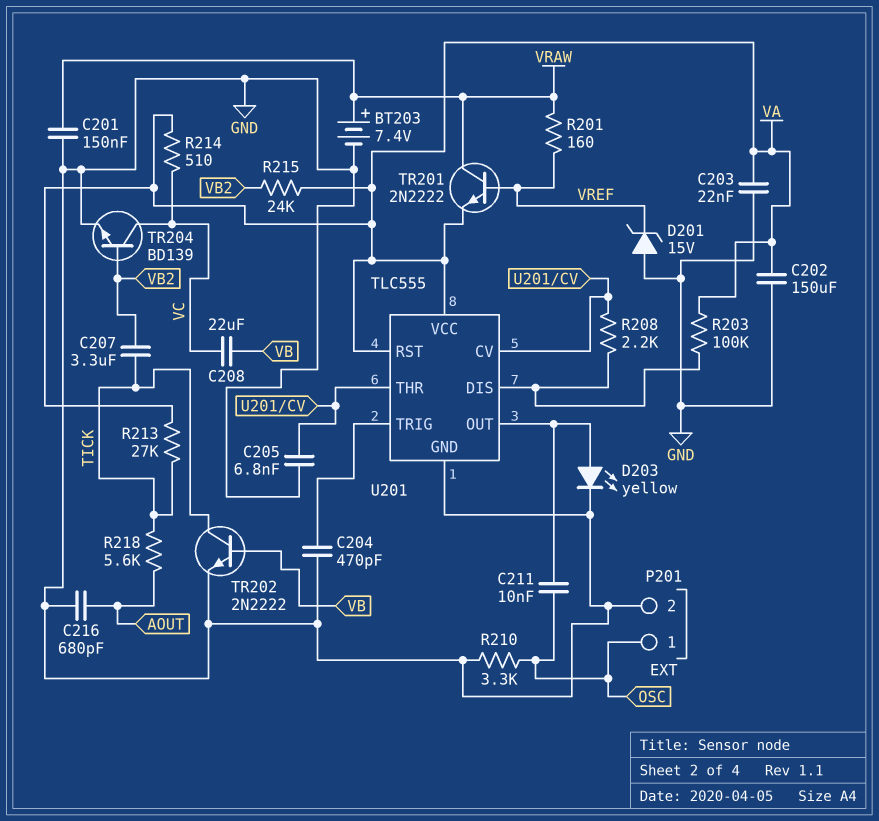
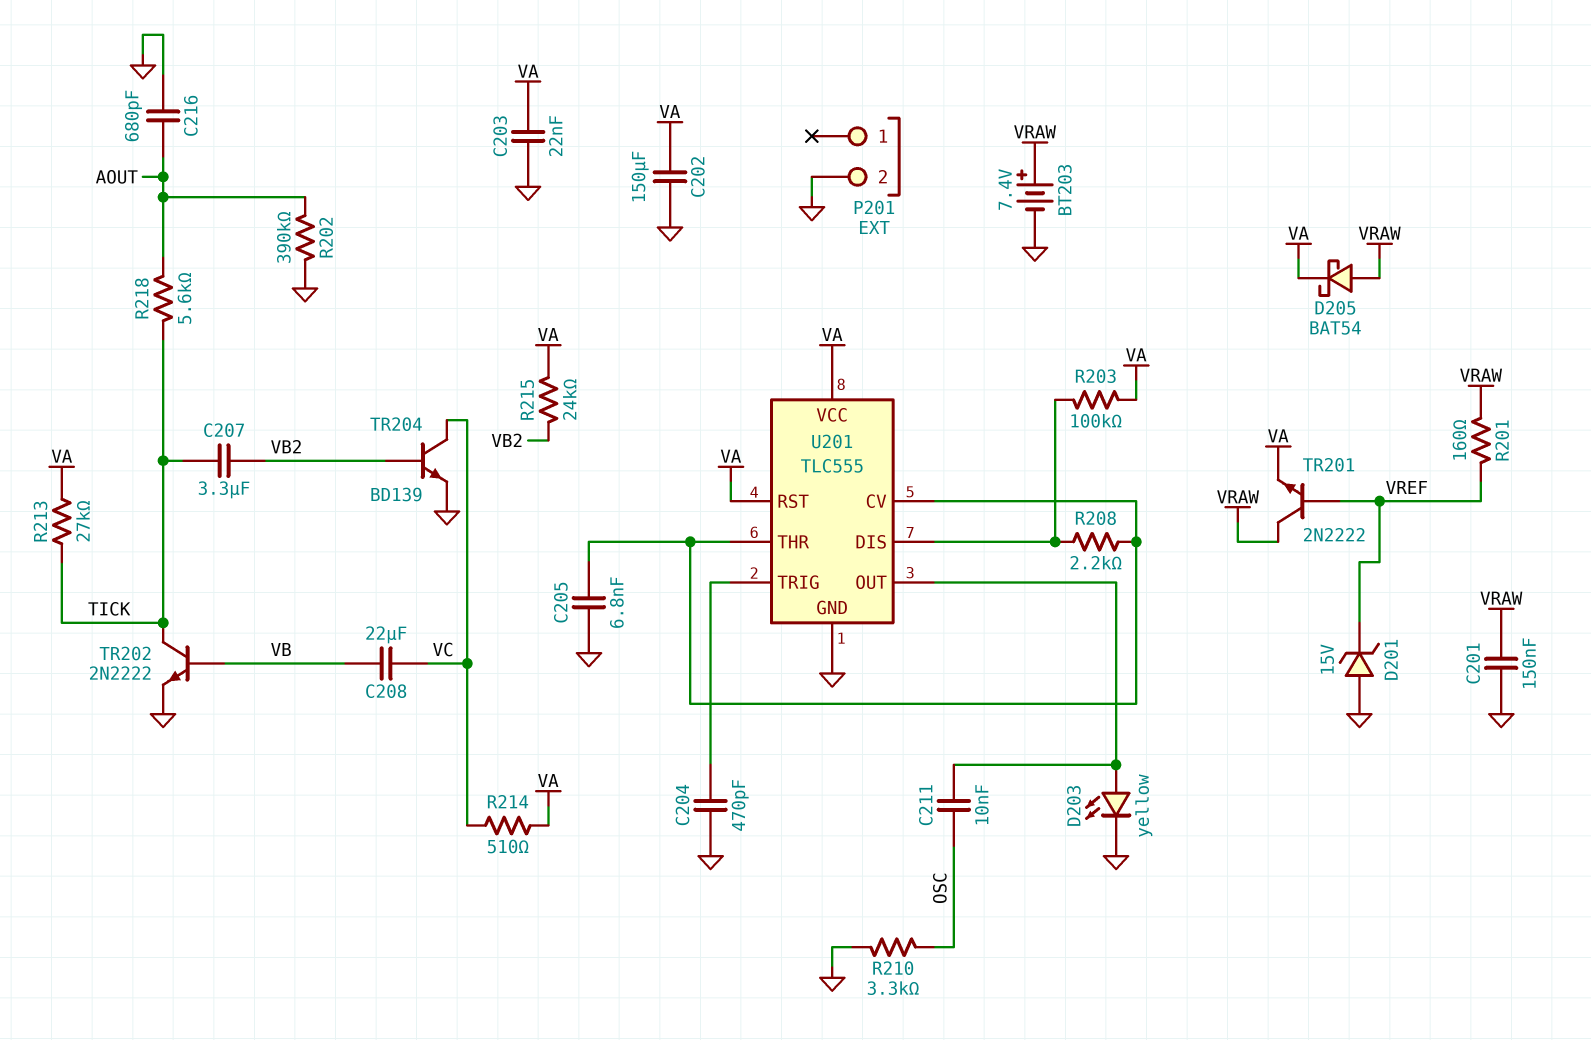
D205: none -> schottky BAT54 (A VRAW, K VA)
P201 pin 1: OSC -> none
R202: none -> 390k (AOUT, GND)

